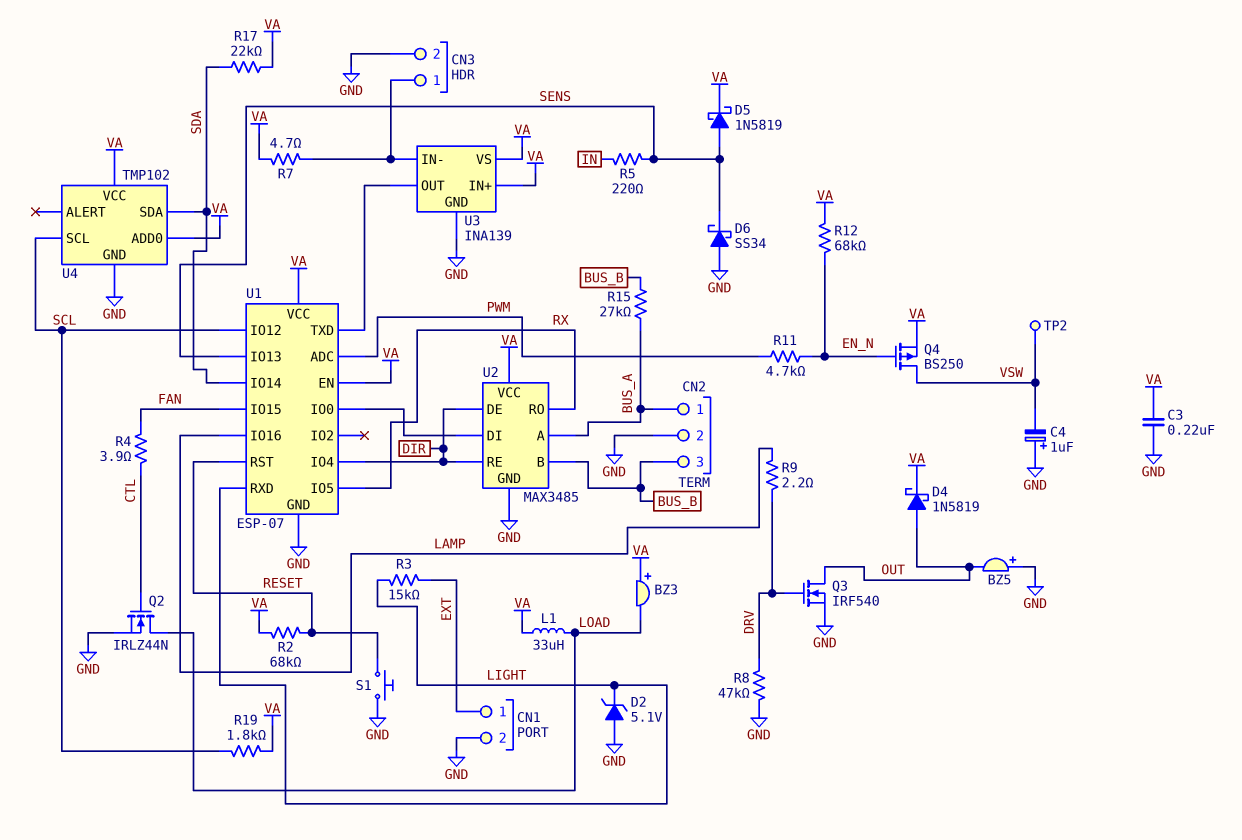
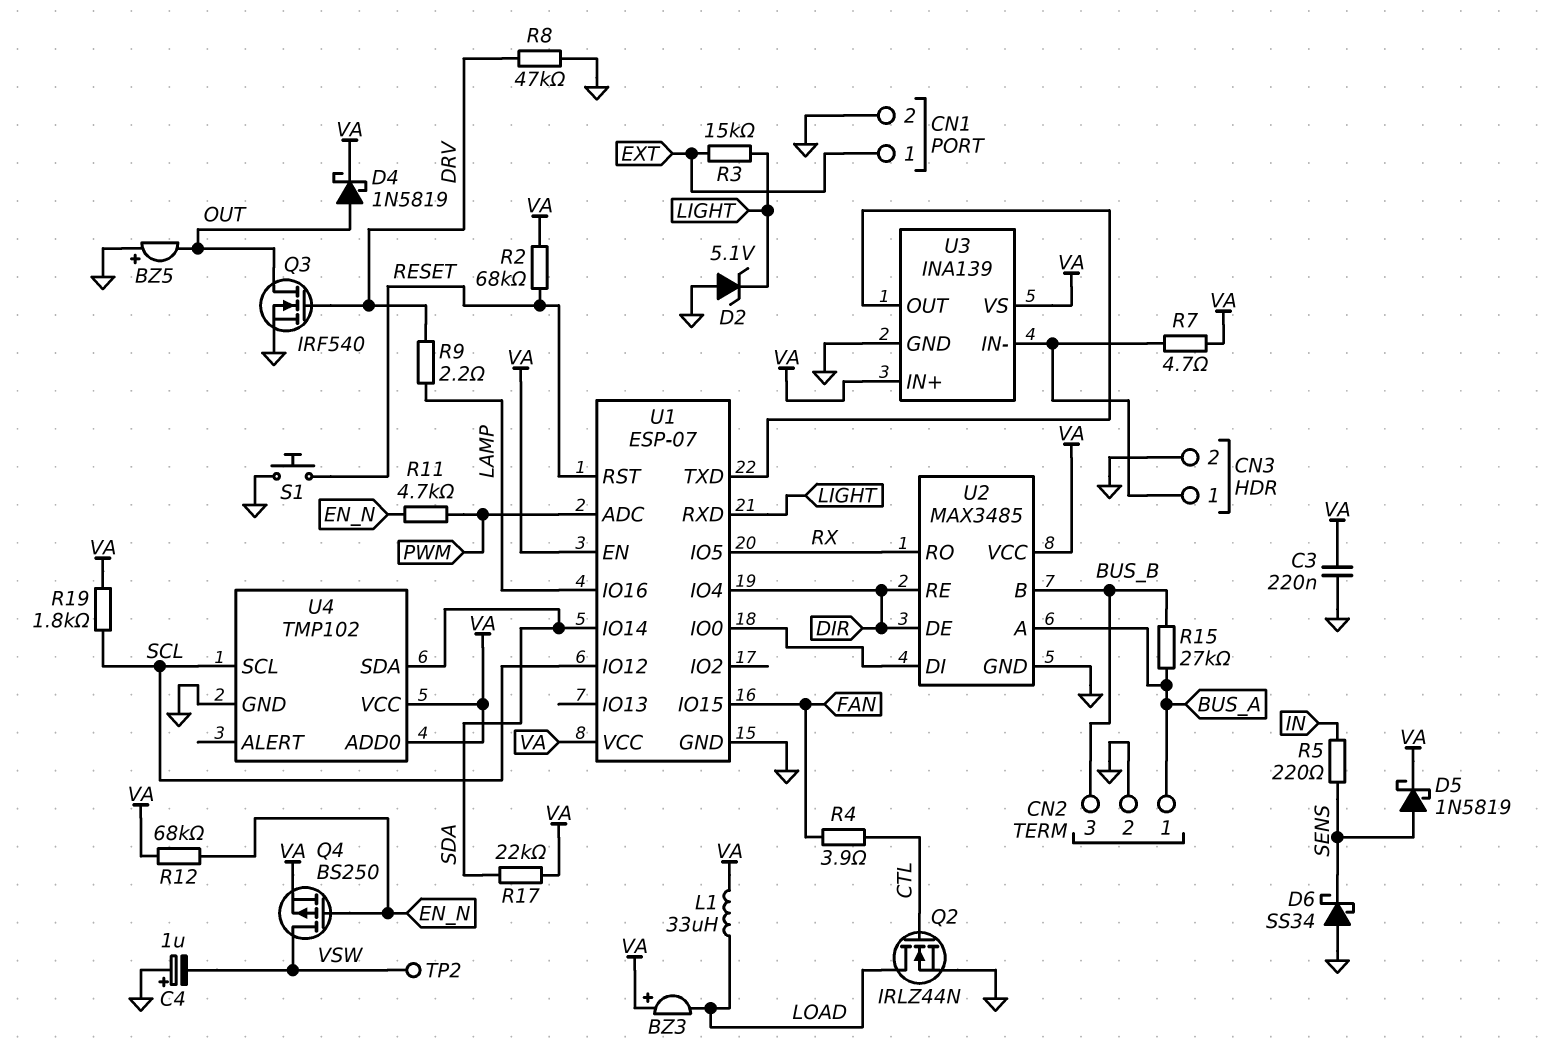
U1 pin IO13: SENS -> none

